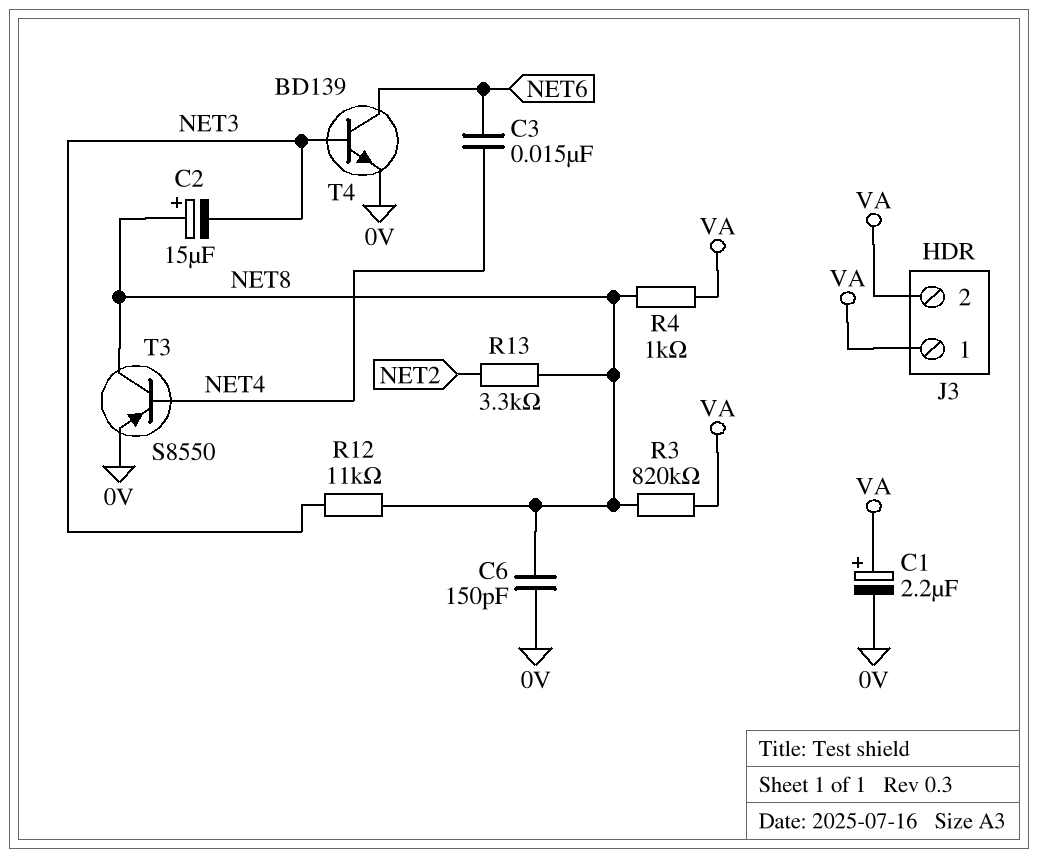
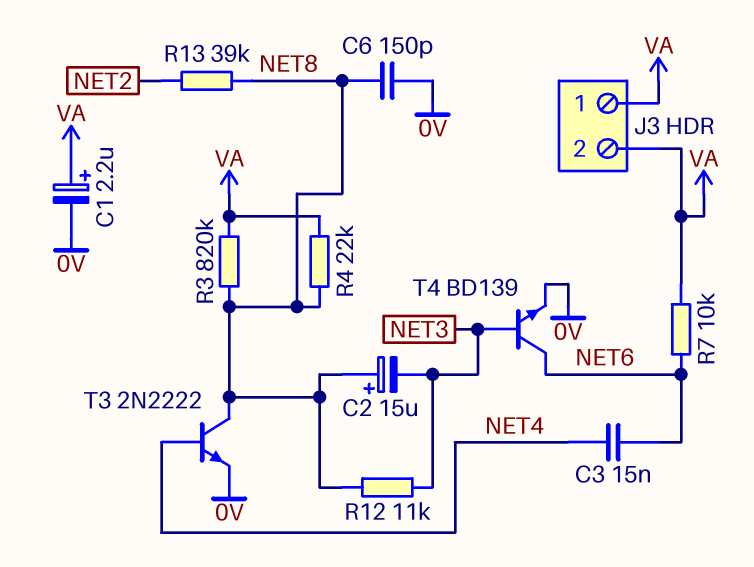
R4: 1k (NET8, VA) -> 22k (NET8, VA)
R7: none -> 10k (NET6, VA)
R13: 3.3k (NET2, NET8) -> 39k (NET2, NET8)
T3: PNP S8550 (B NET4, C NET8, E 0V) -> NPN 2N2222 (B NET4, C NET8, E 0V)

